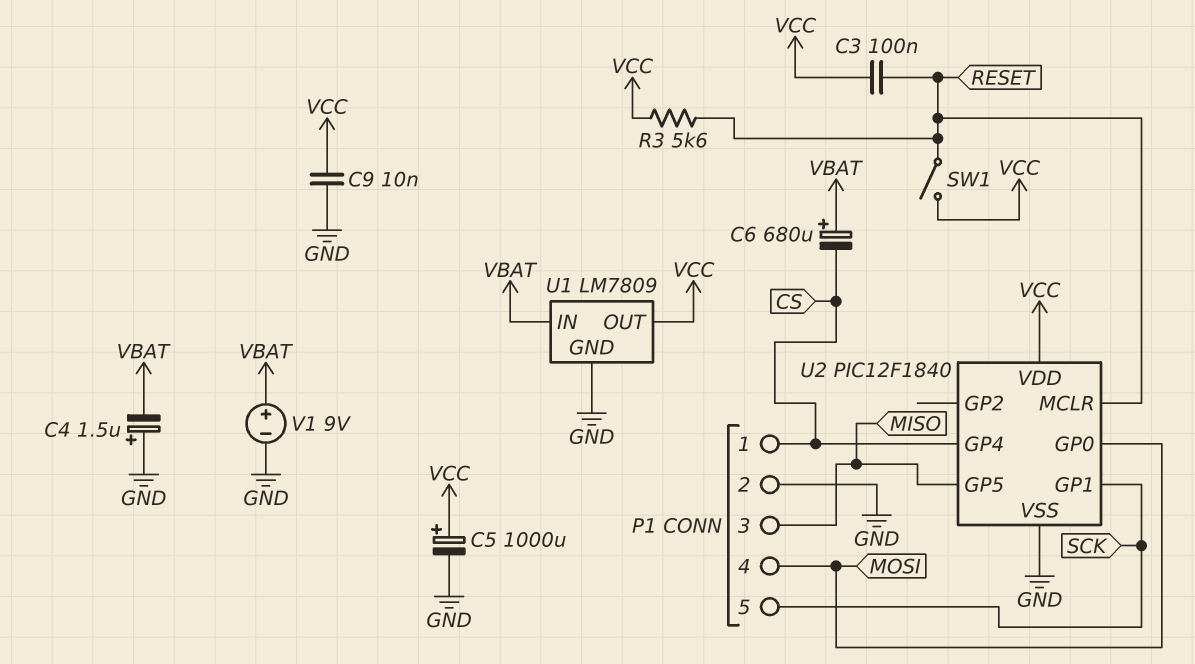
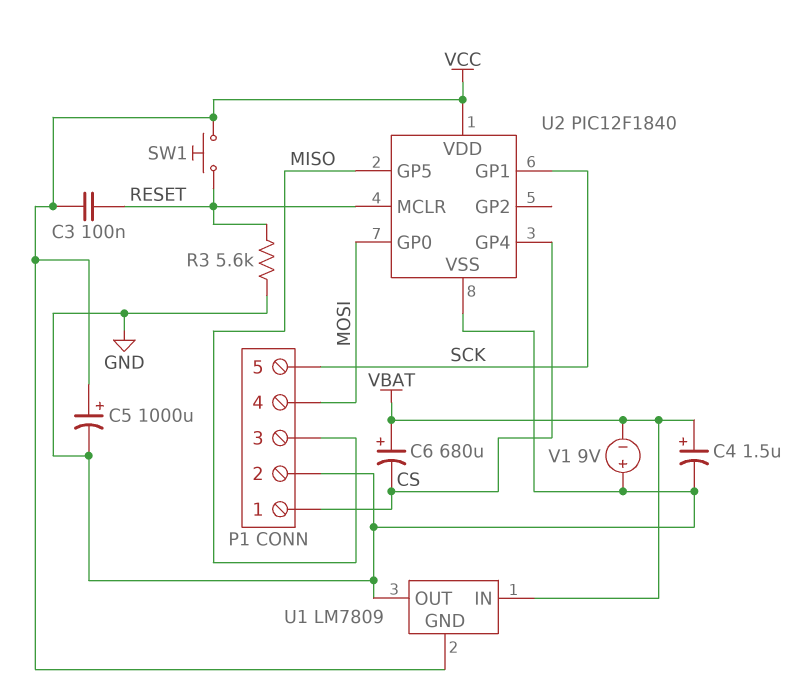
C4: 1.5uF (plus GND, minus VBAT) -> 1.5uF (plus VBAT, minus GND)
C9: 10nF (GND, VCC) -> none
R3: 5.6k (RESET, VCC) -> 5.6k (GND, RESET)
SW1: switch (RESET, VCC) -> button (RESET, VCC)
U1 pin GND: GND -> VCC
U1 pin OUT: VCC -> GND
V1: 9V (plus VBAT, minus GND) -> 9V (plus GND, minus VBAT)

